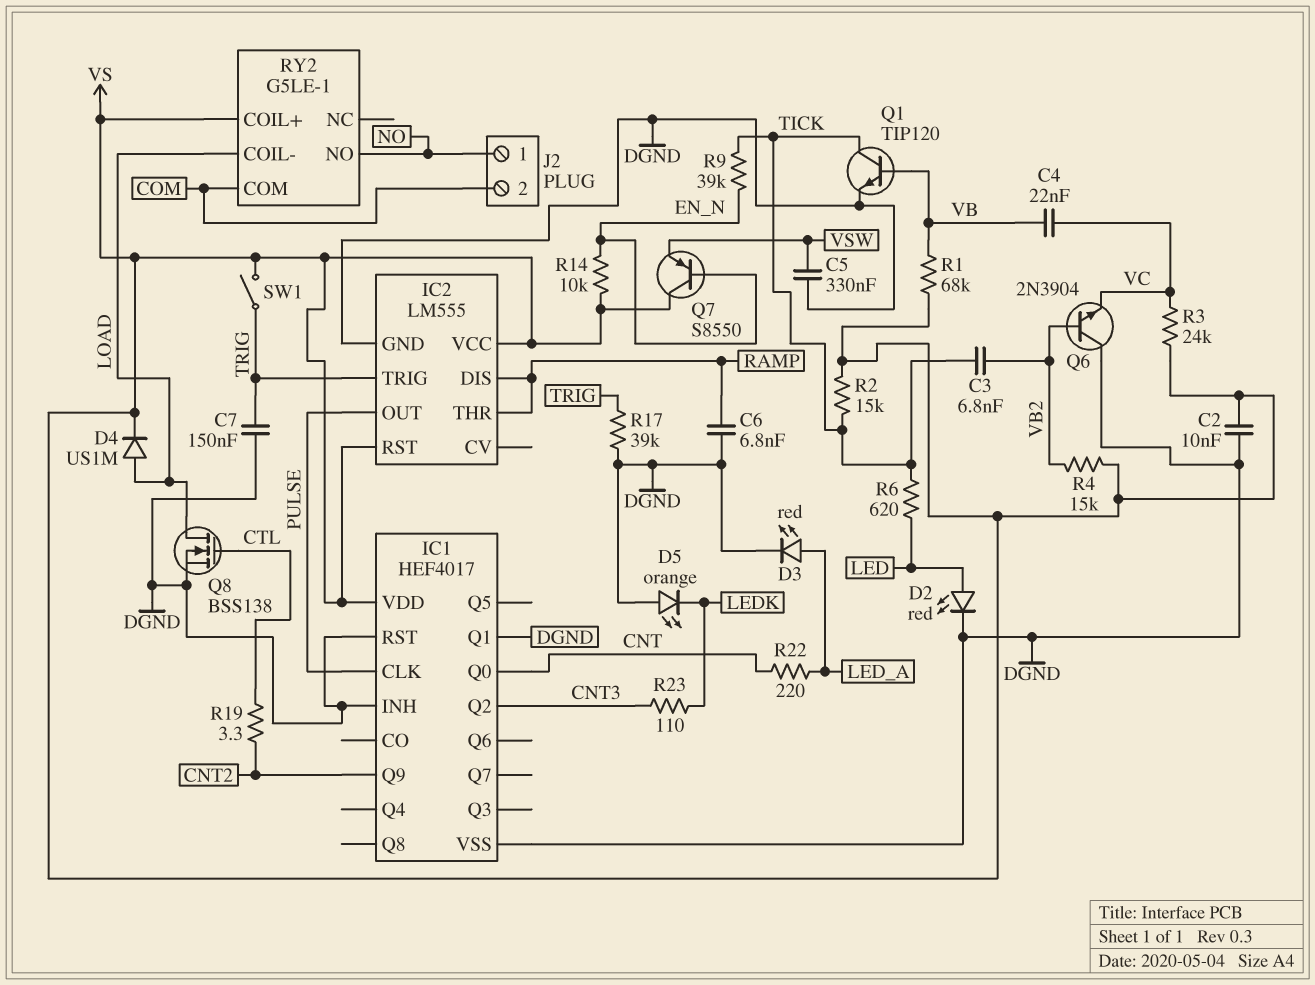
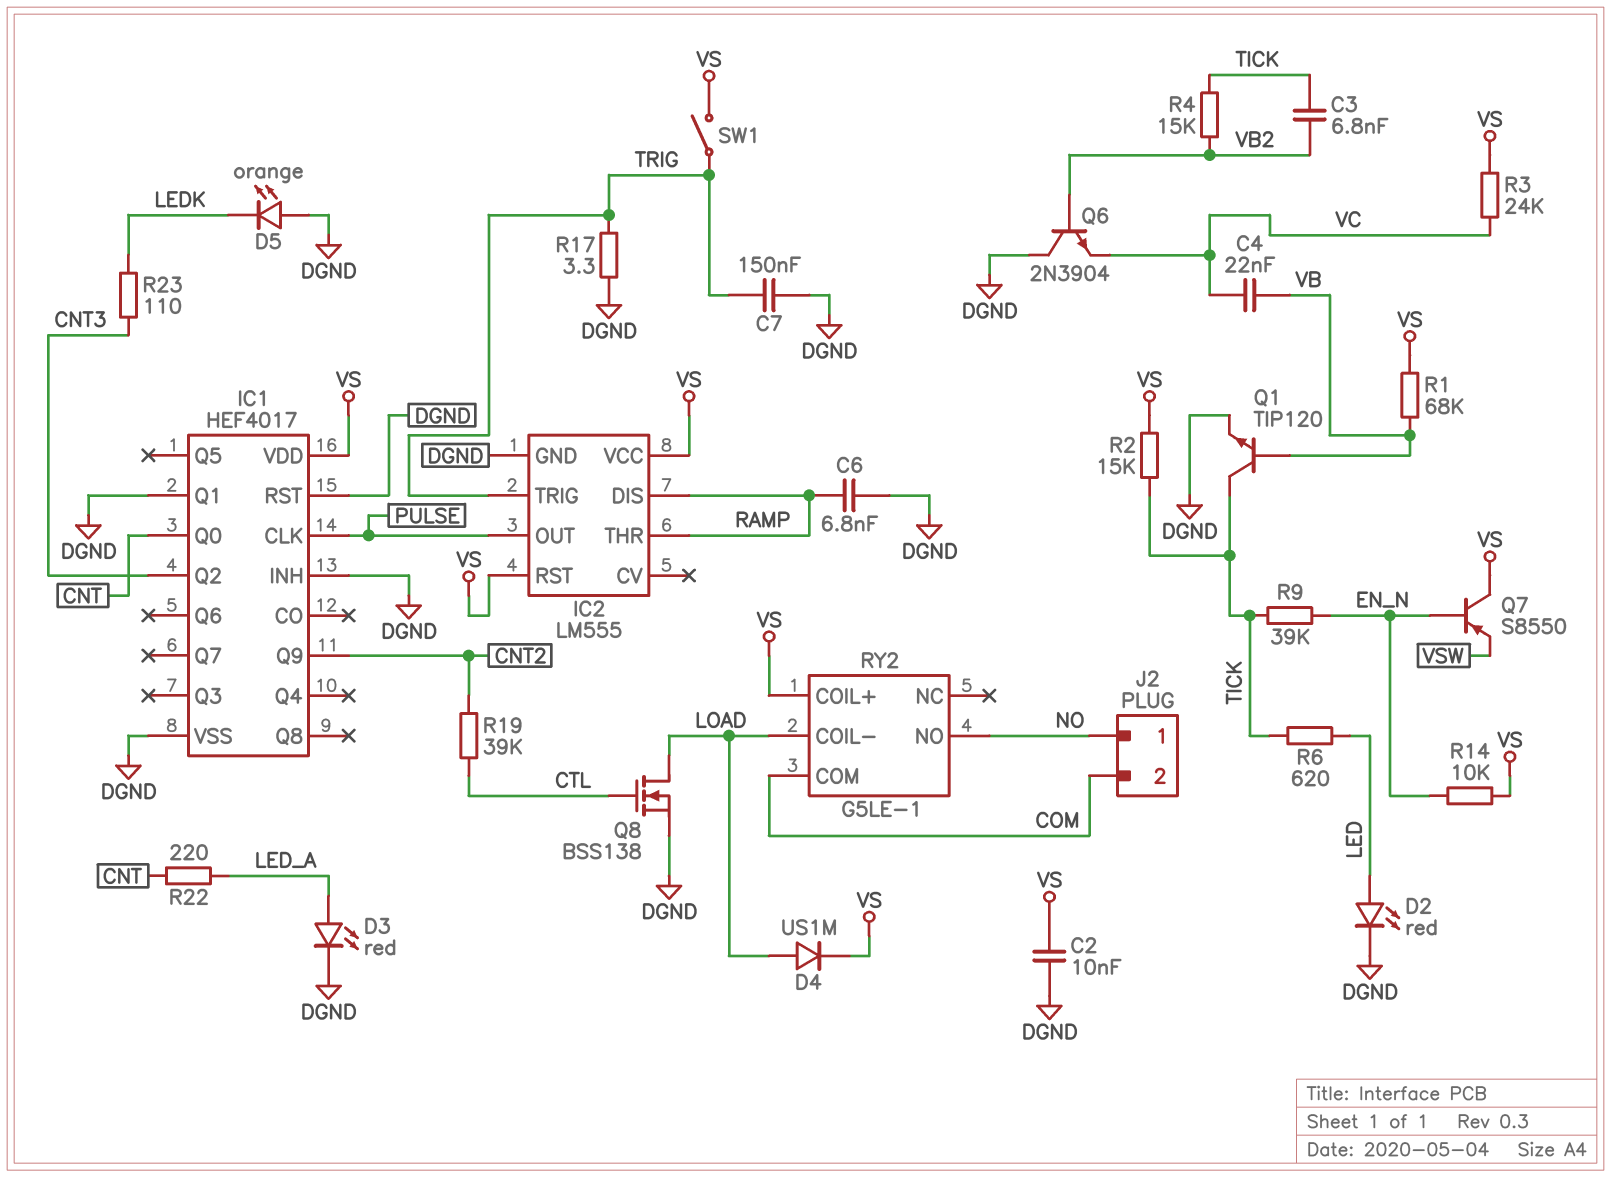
C5: 330nF (DGND, VSW) -> none
R4: 15k (VB2, VS) -> 15k (TICK, VB2)
R17: 39k (DGND, TRIG) -> 3.3 (DGND, TRIG)
R19: 3.3 (CNT2, CTL) -> 39k (CNT2, CTL)

